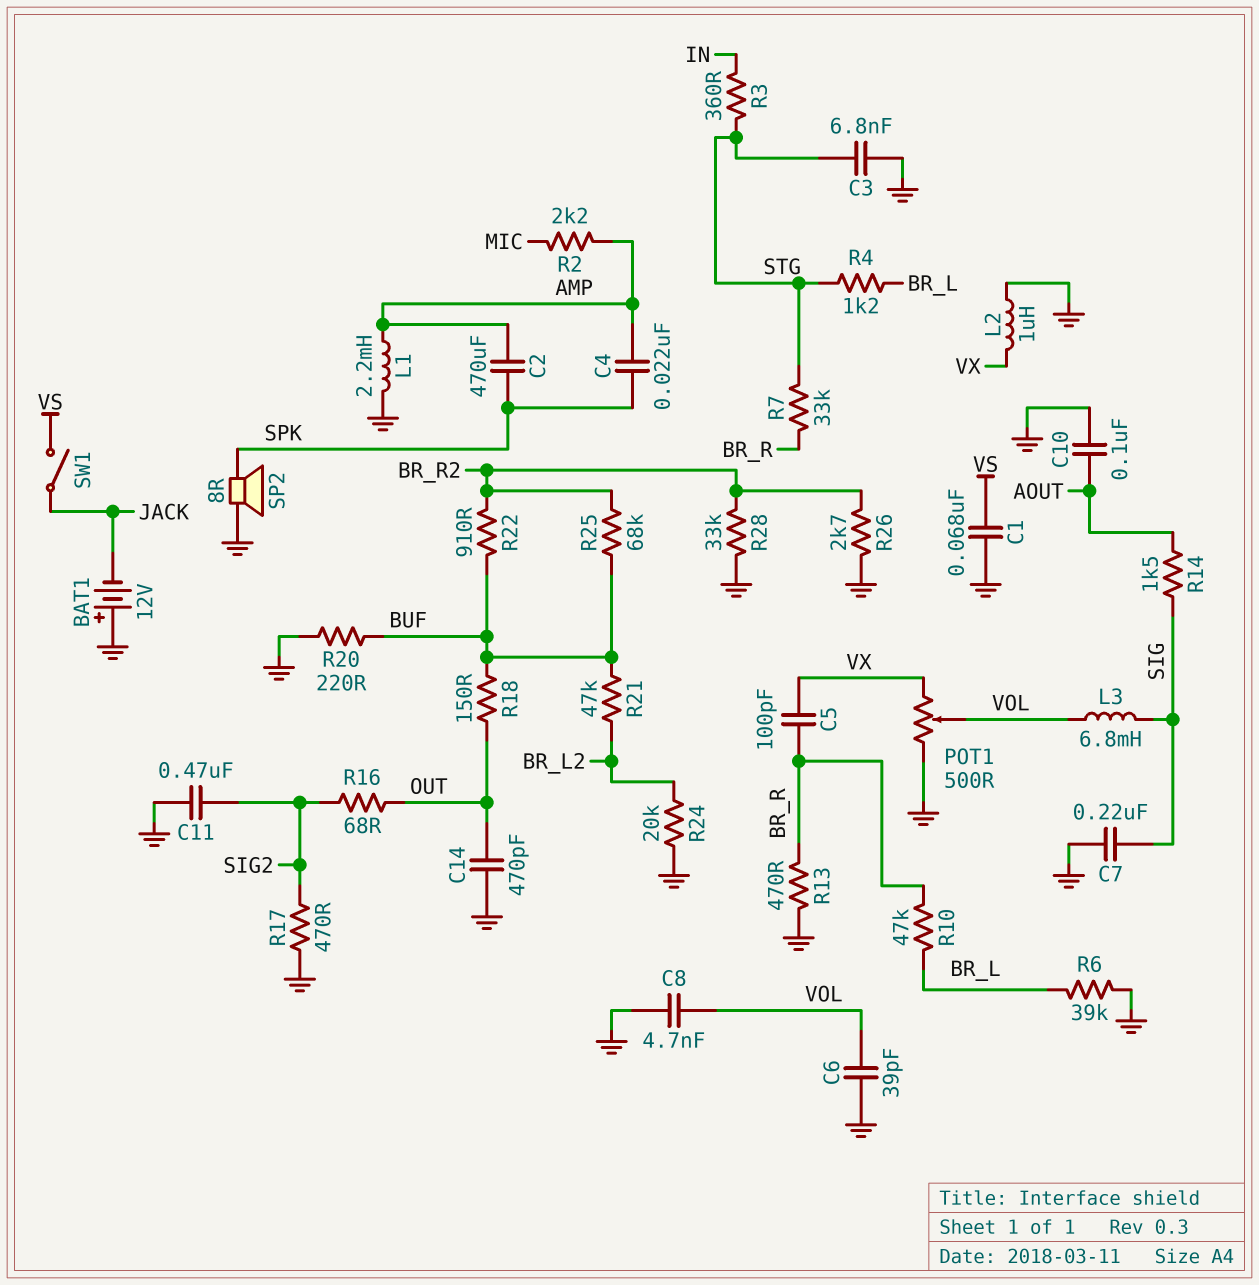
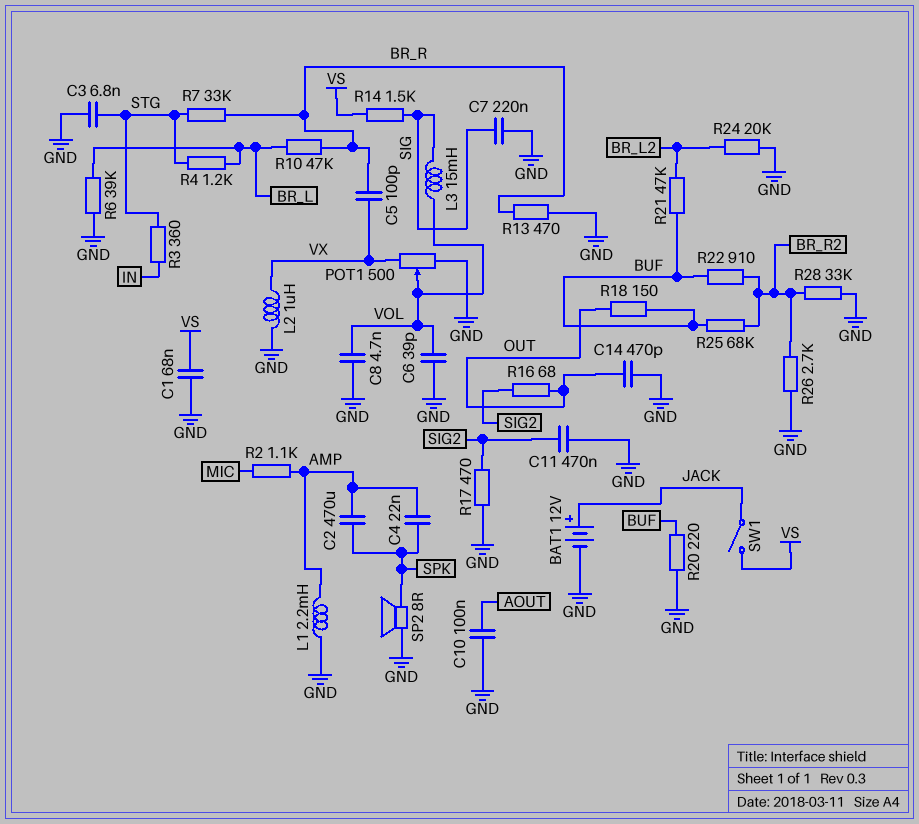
BAT1: 12V (plus GND, minus JACK) -> 12V (plus JACK, minus GND)
L3: 6.8mH (SIG, VOL) -> 15mH (SIG, VOL)
R2: 2.2k (AMP, MIC) -> 1.1k (AMP, MIC)
R14: 1.5k (AOUT, SIG) -> 1.5k (SIG, VS)

